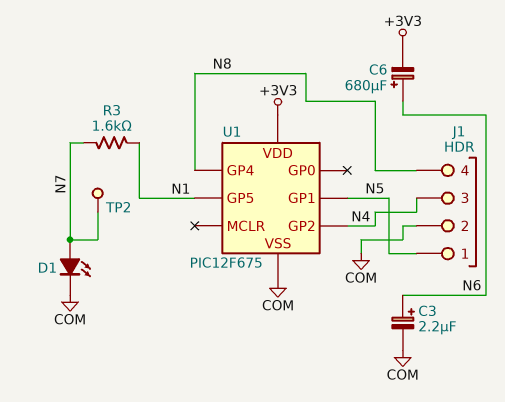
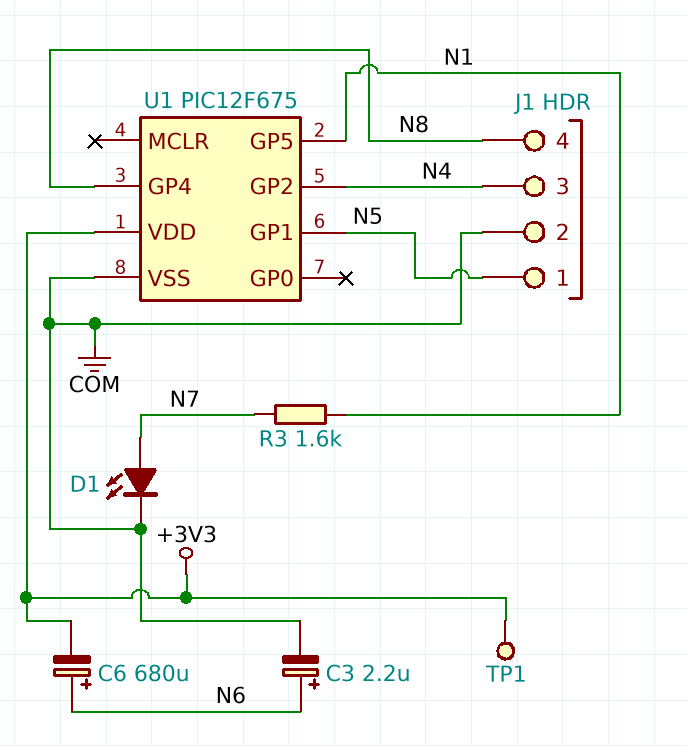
TP1: none -> test point (+3V3)
TP2: test point (N7) -> none

